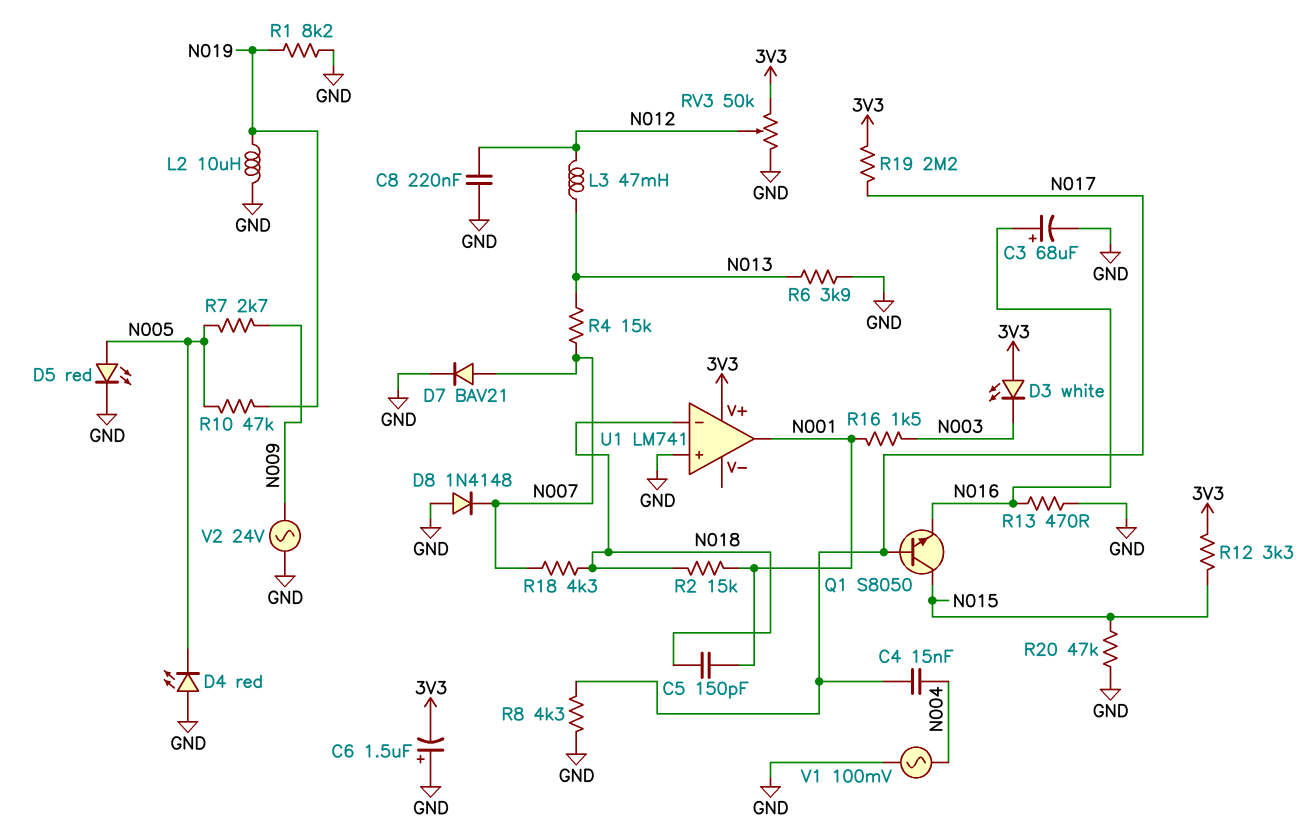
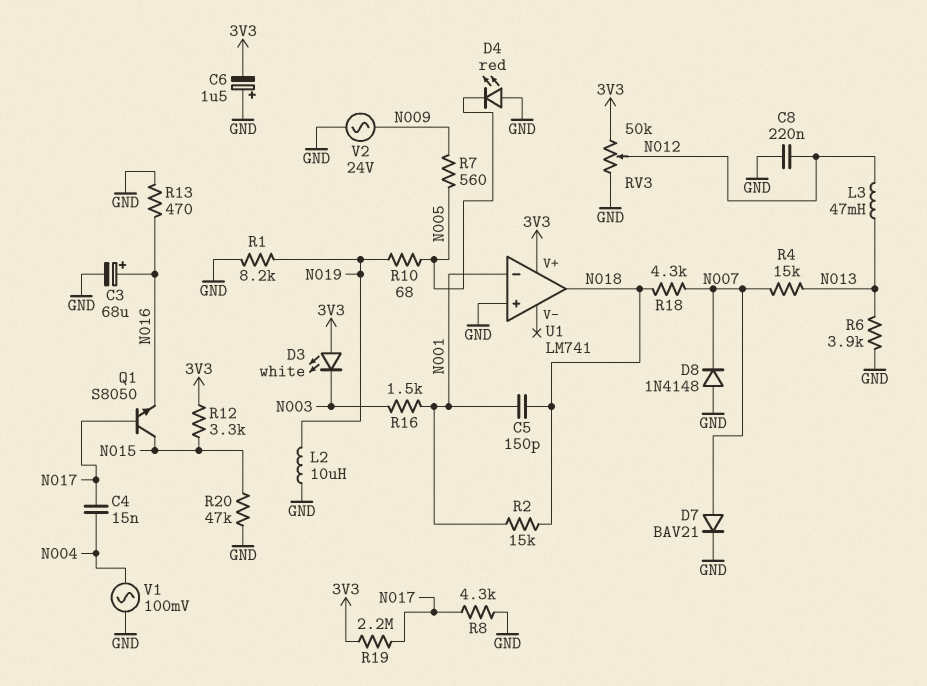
D5: LED red (A N005, K GND) -> none
R7: 2.7k (N005, N009) -> 560 (N005, N009)
R10: 47k (N005, N019) -> 68 (N005, N019)
U1 pin in-: N018 -> N001
U1 pin out: N001 -> N018

